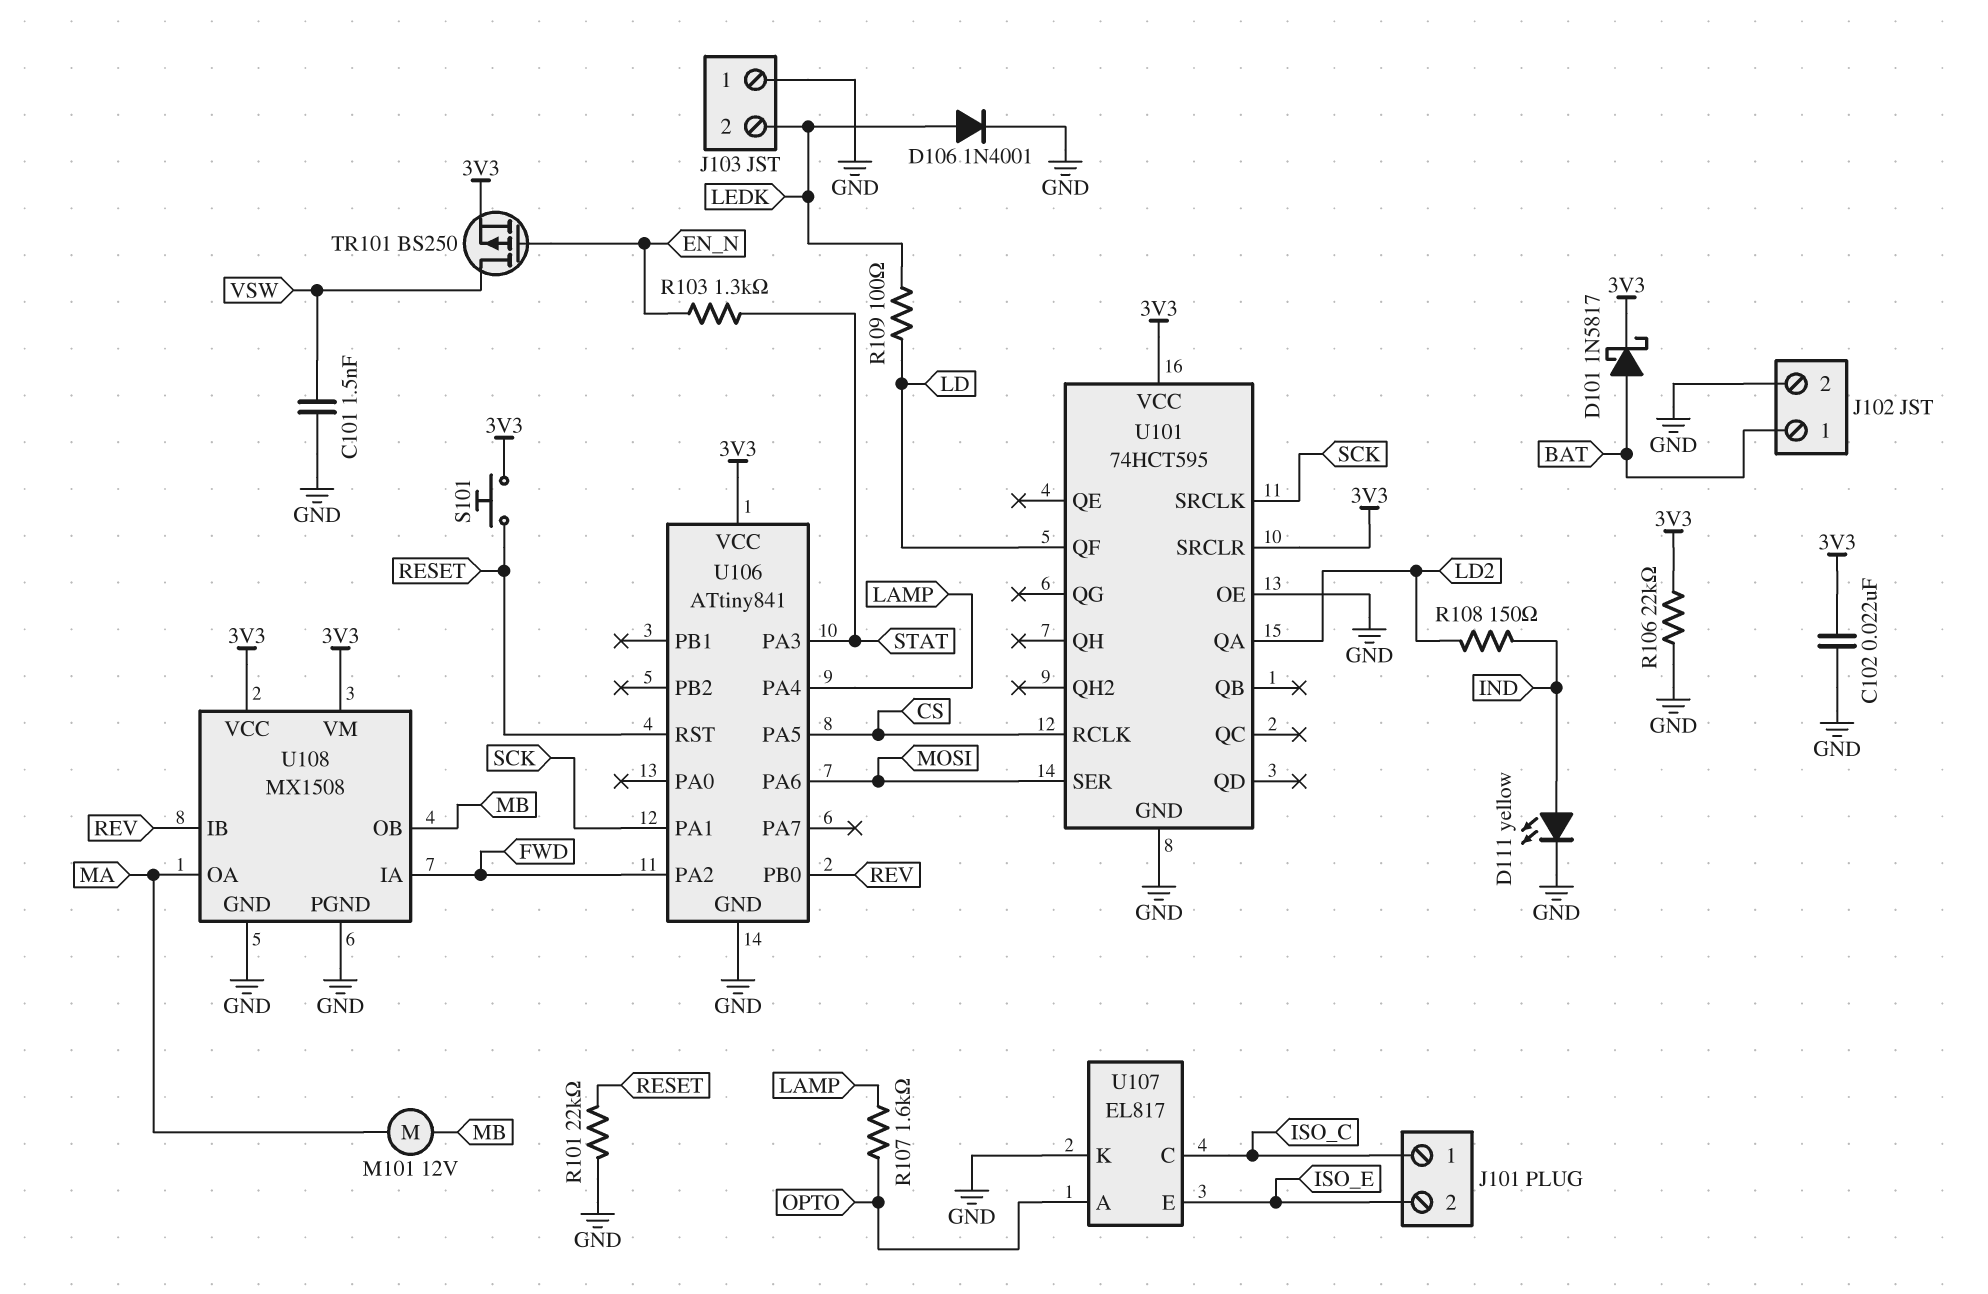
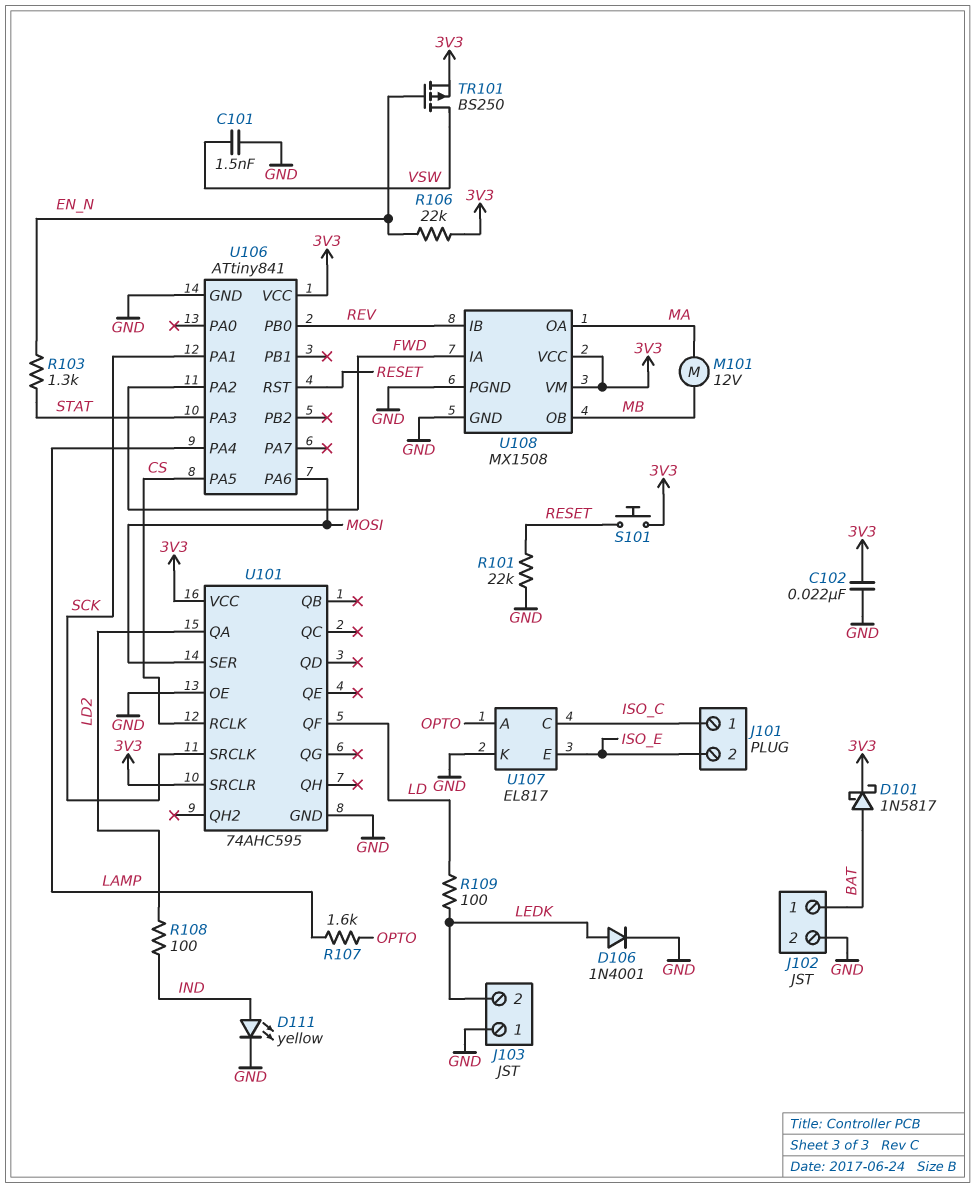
R106: 22k (3V3, GND) -> 22k (3V3, EN_N)
R108: 150 (IND, LD2) -> 100 (IND, LD2)
U101: 74HCT595 -> 74AHC595

